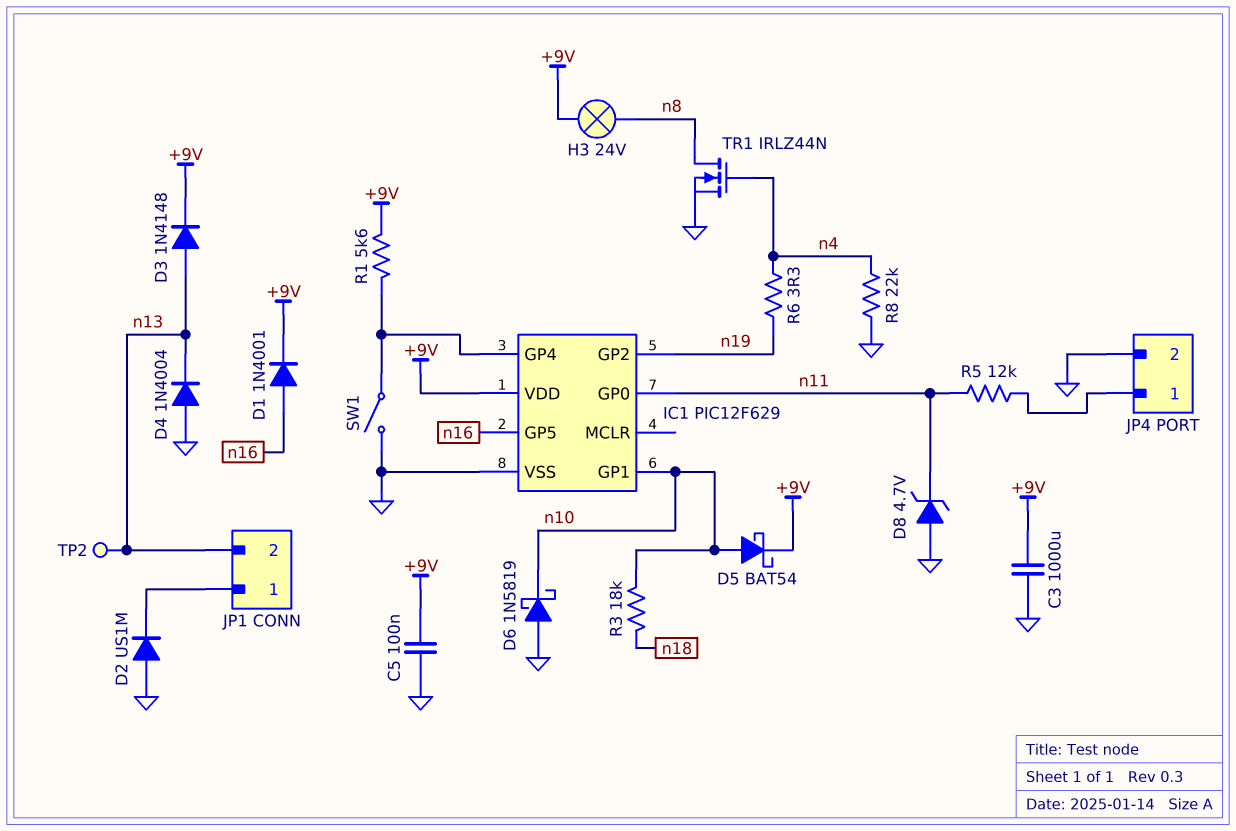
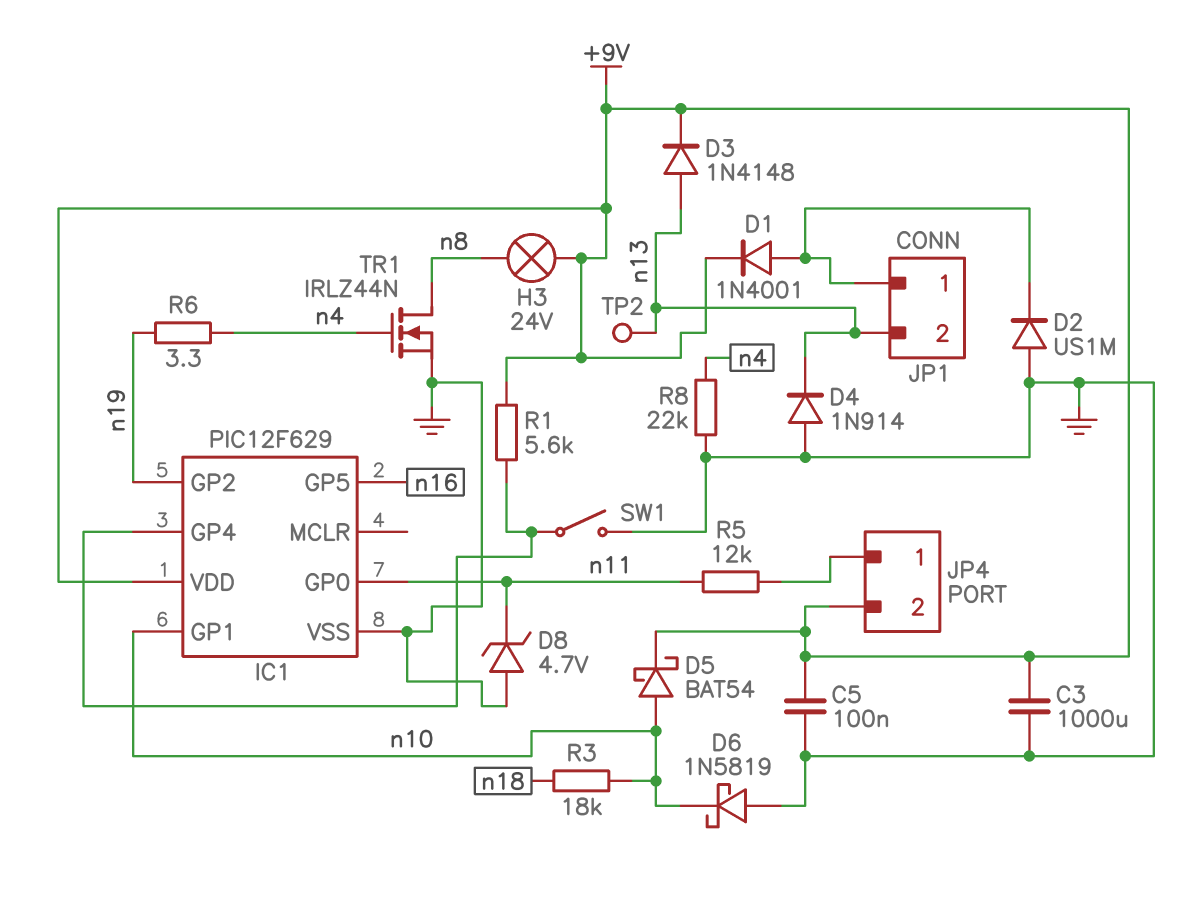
D1: diode 1N4001 (A n16, K +9V) -> diode 1N4001 (A JP1/1, K +9V)
D4: diode 1N4004 (A GND, K n13) -> diode 1N914 (A GND, K n13)
JP4 pin 2: GND -> +9V

